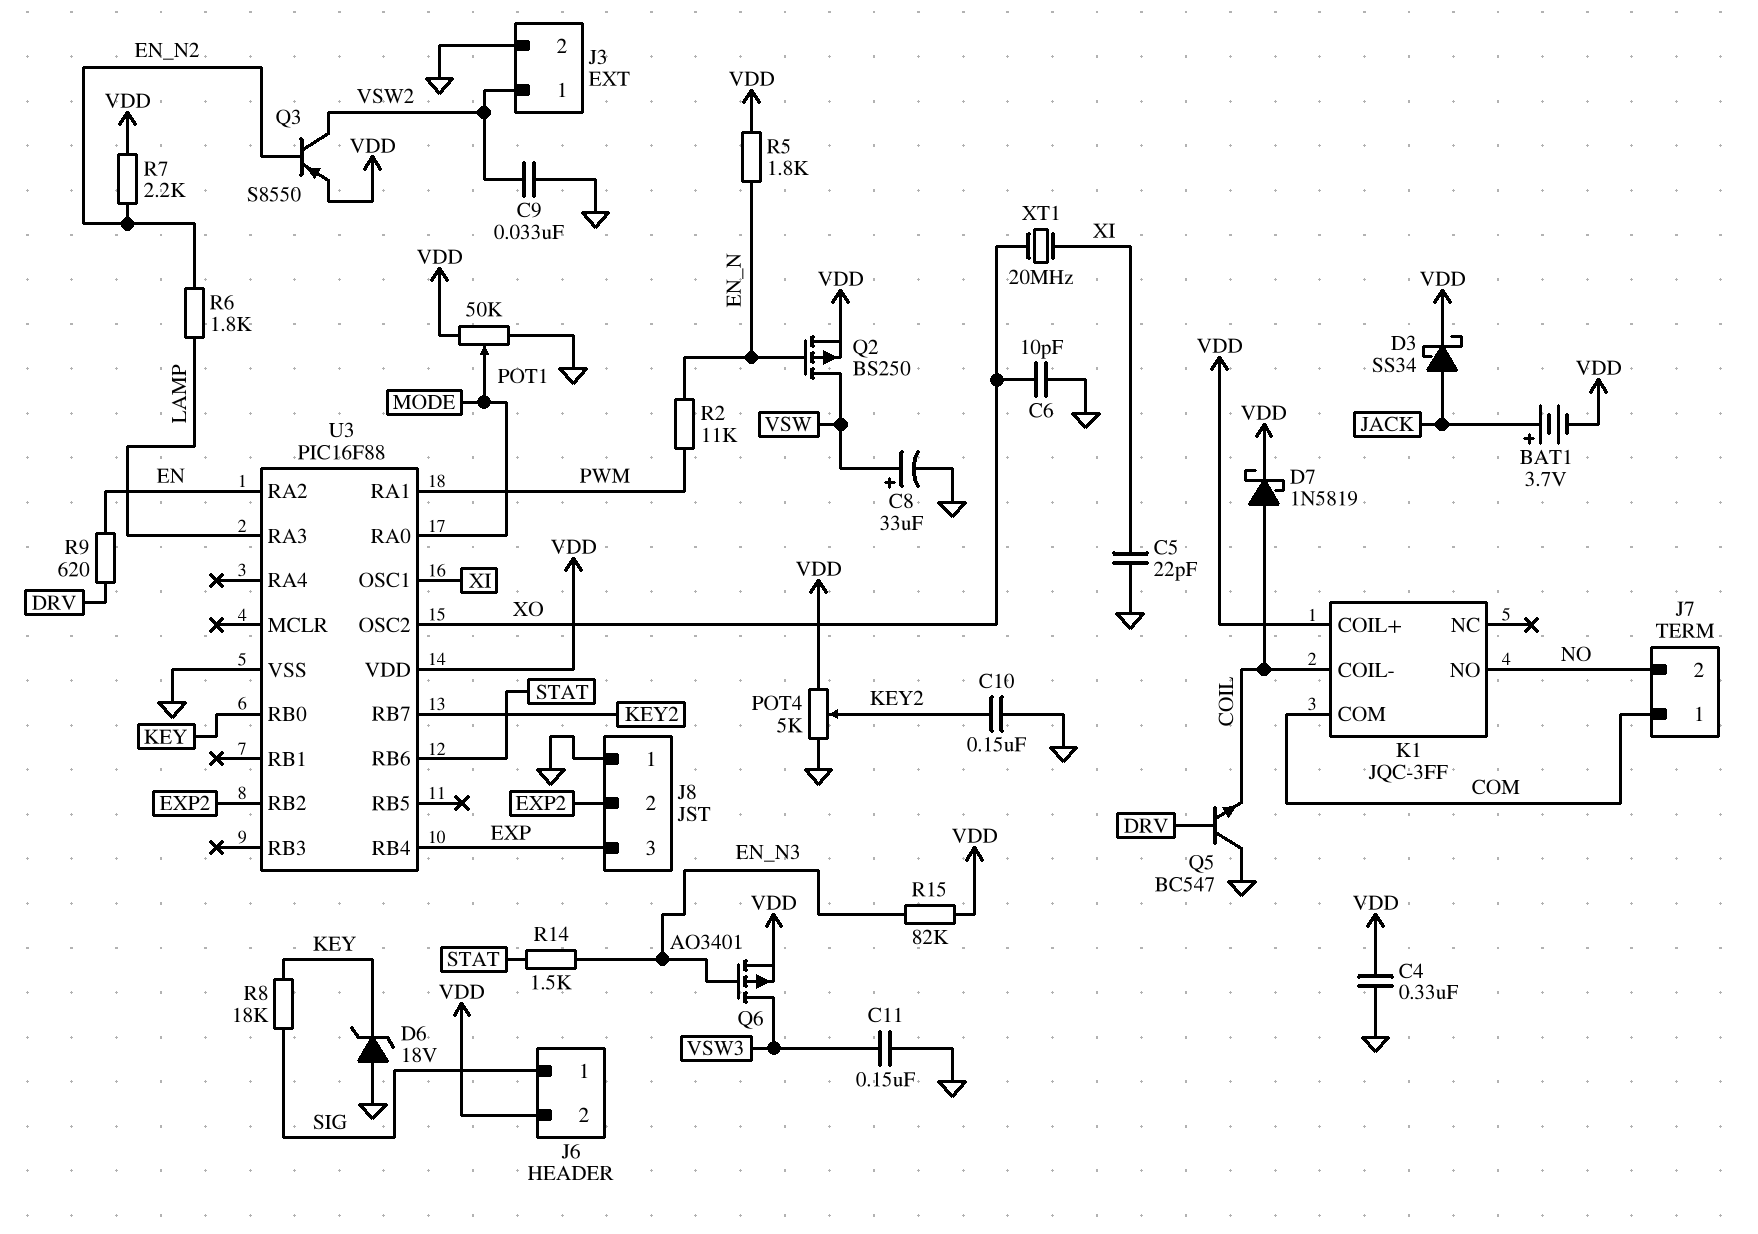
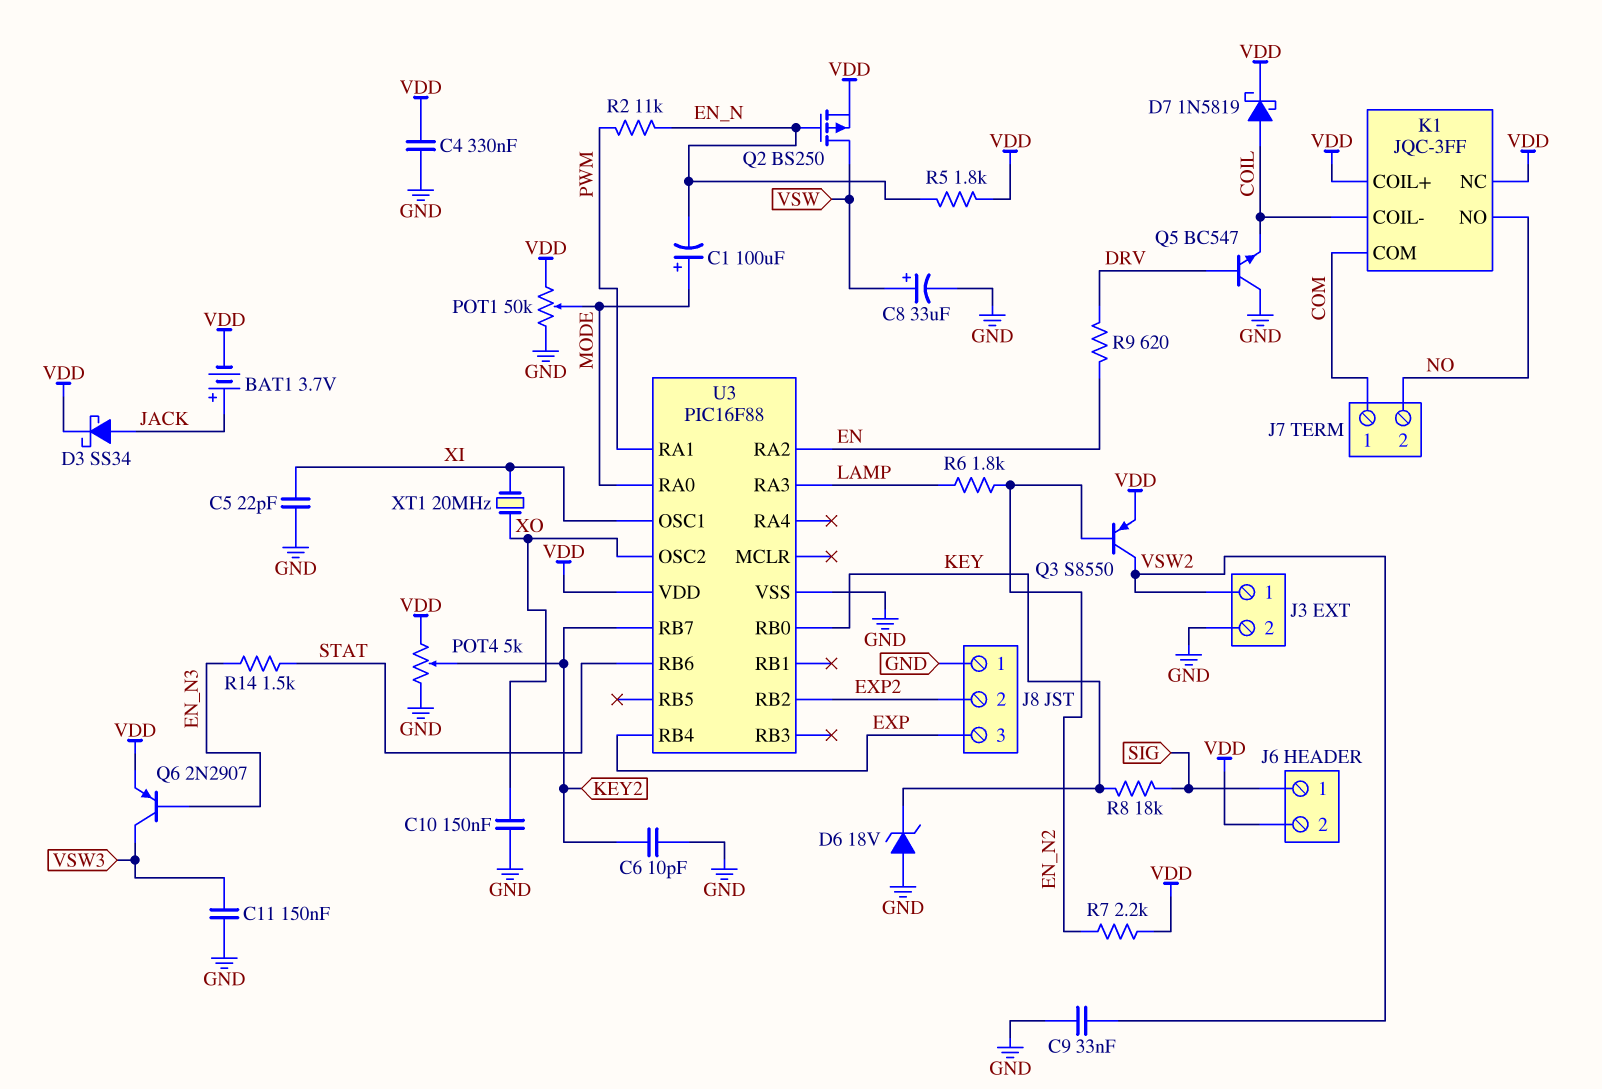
C1: none -> 100uF (plus MODE, minus EN_N)
C6: 10pF (GND, XO) -> 10pF (GND, KEY2)
C10: 150nF (GND, KEY2) -> 150nF (GND, XO)
K1 pin NC: none -> VDD
Q6: PMOS AO3401 (G EN_N3, D VSW3, S VDD) -> PNP 2N2907 (B EN_N3, C VSW3, E VDD)
R15: 82k (EN_N3, VDD) -> none

